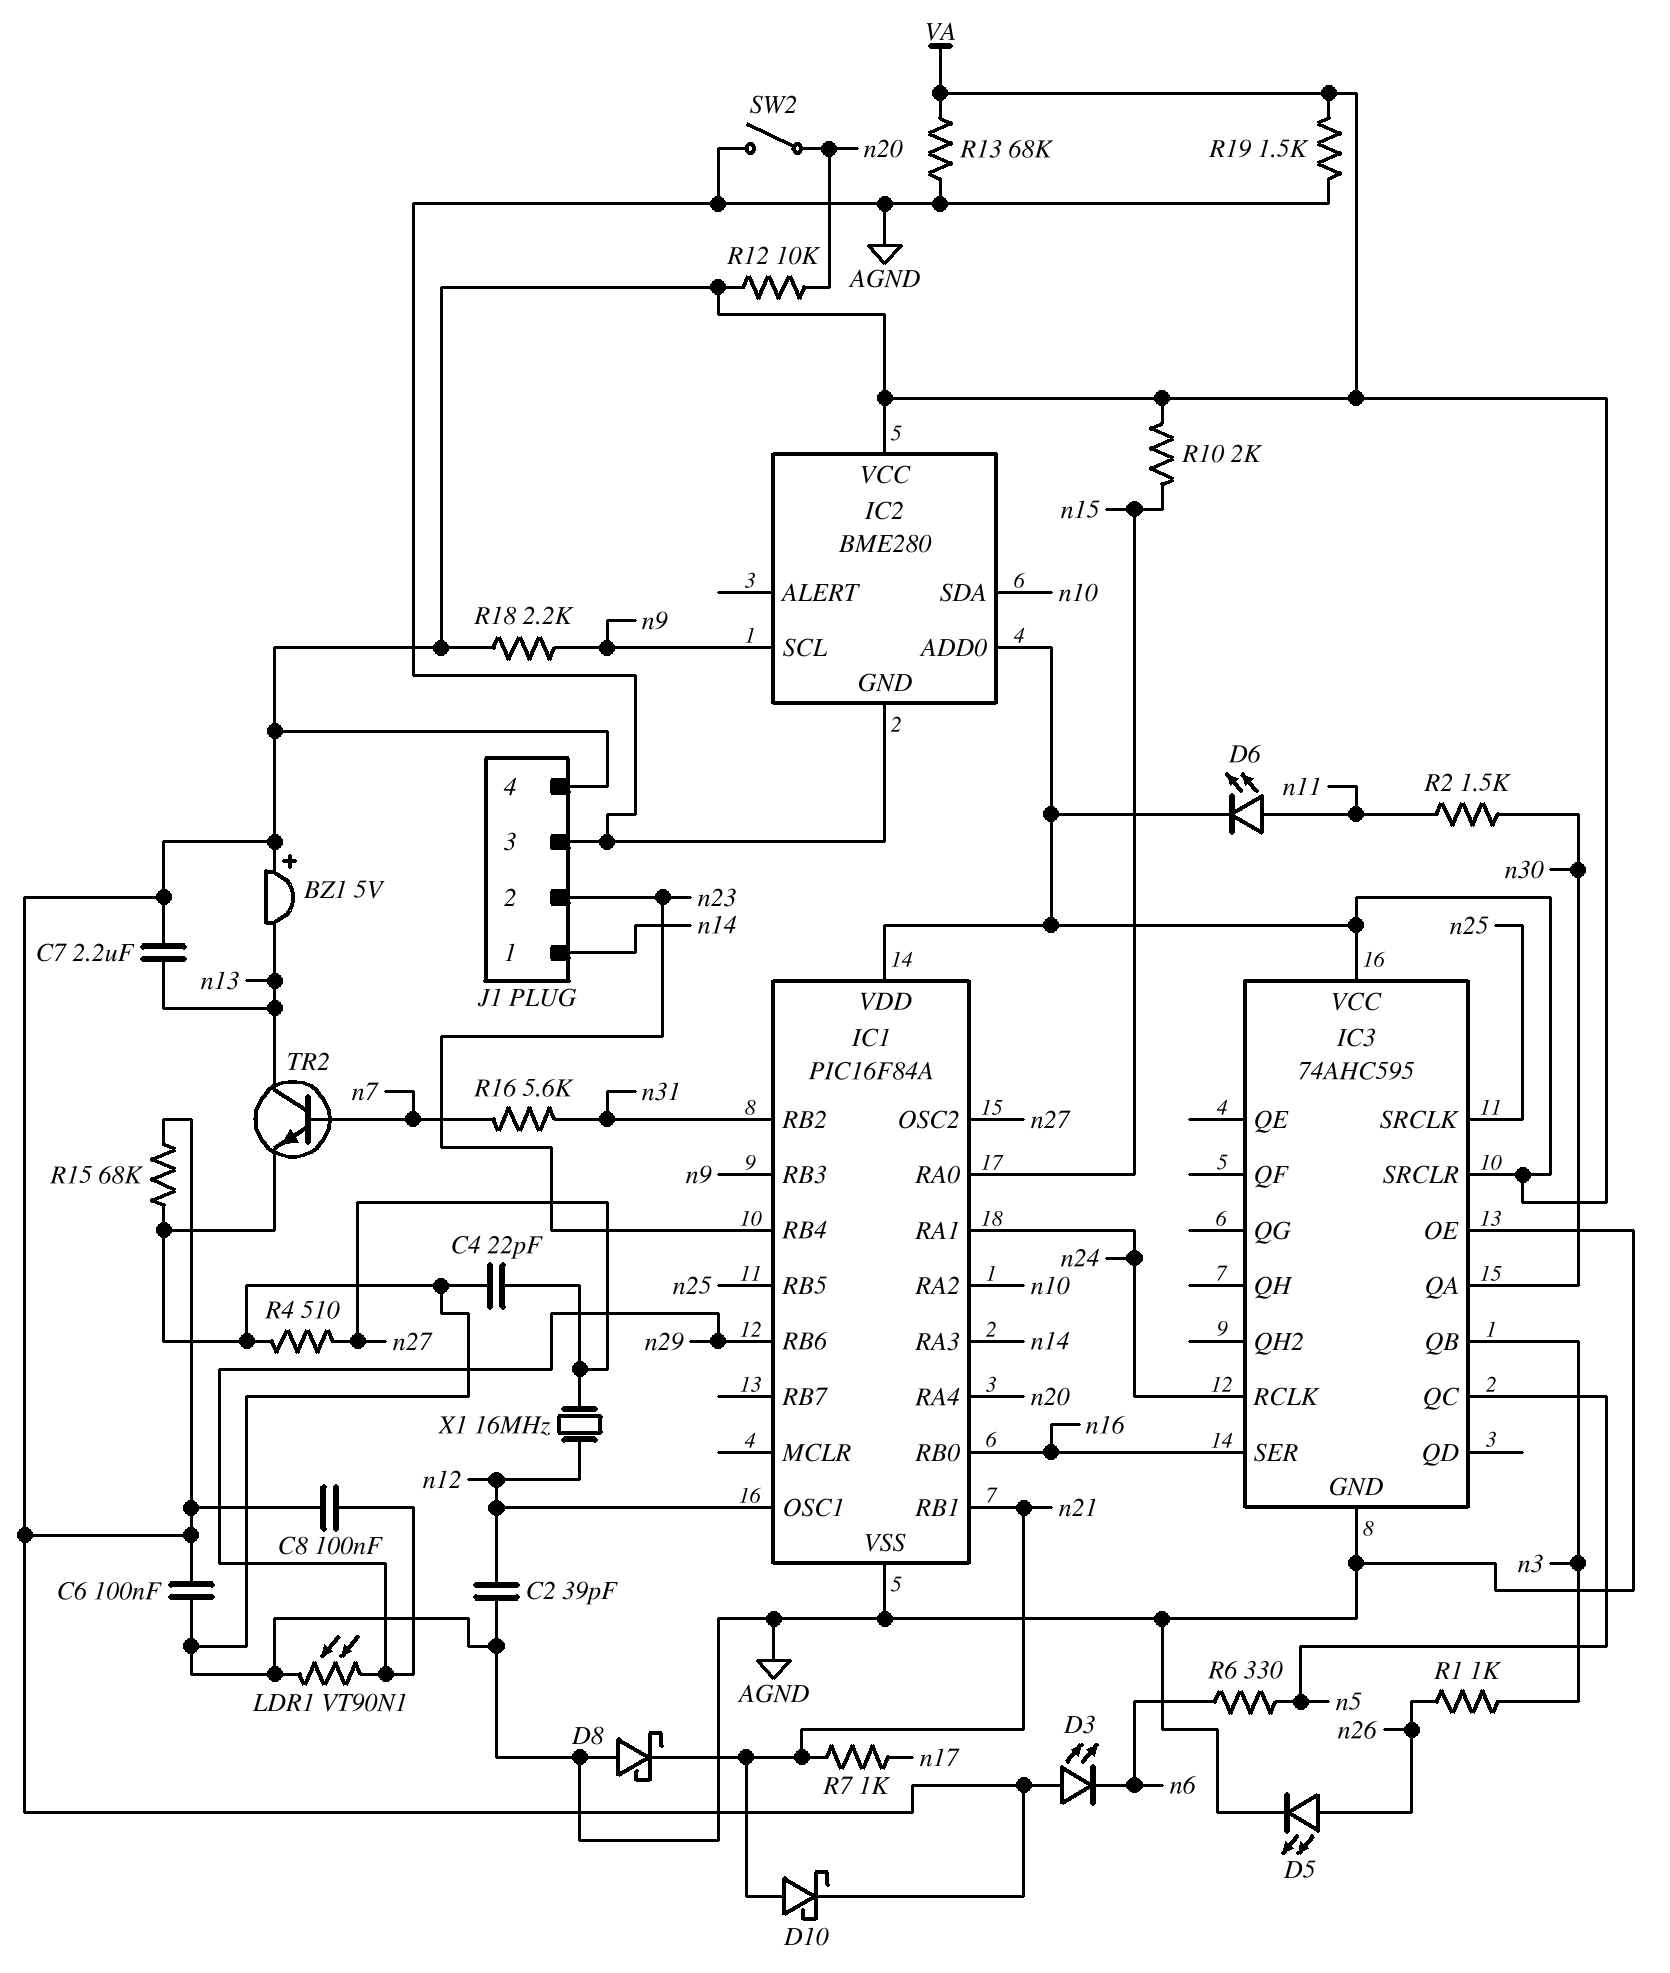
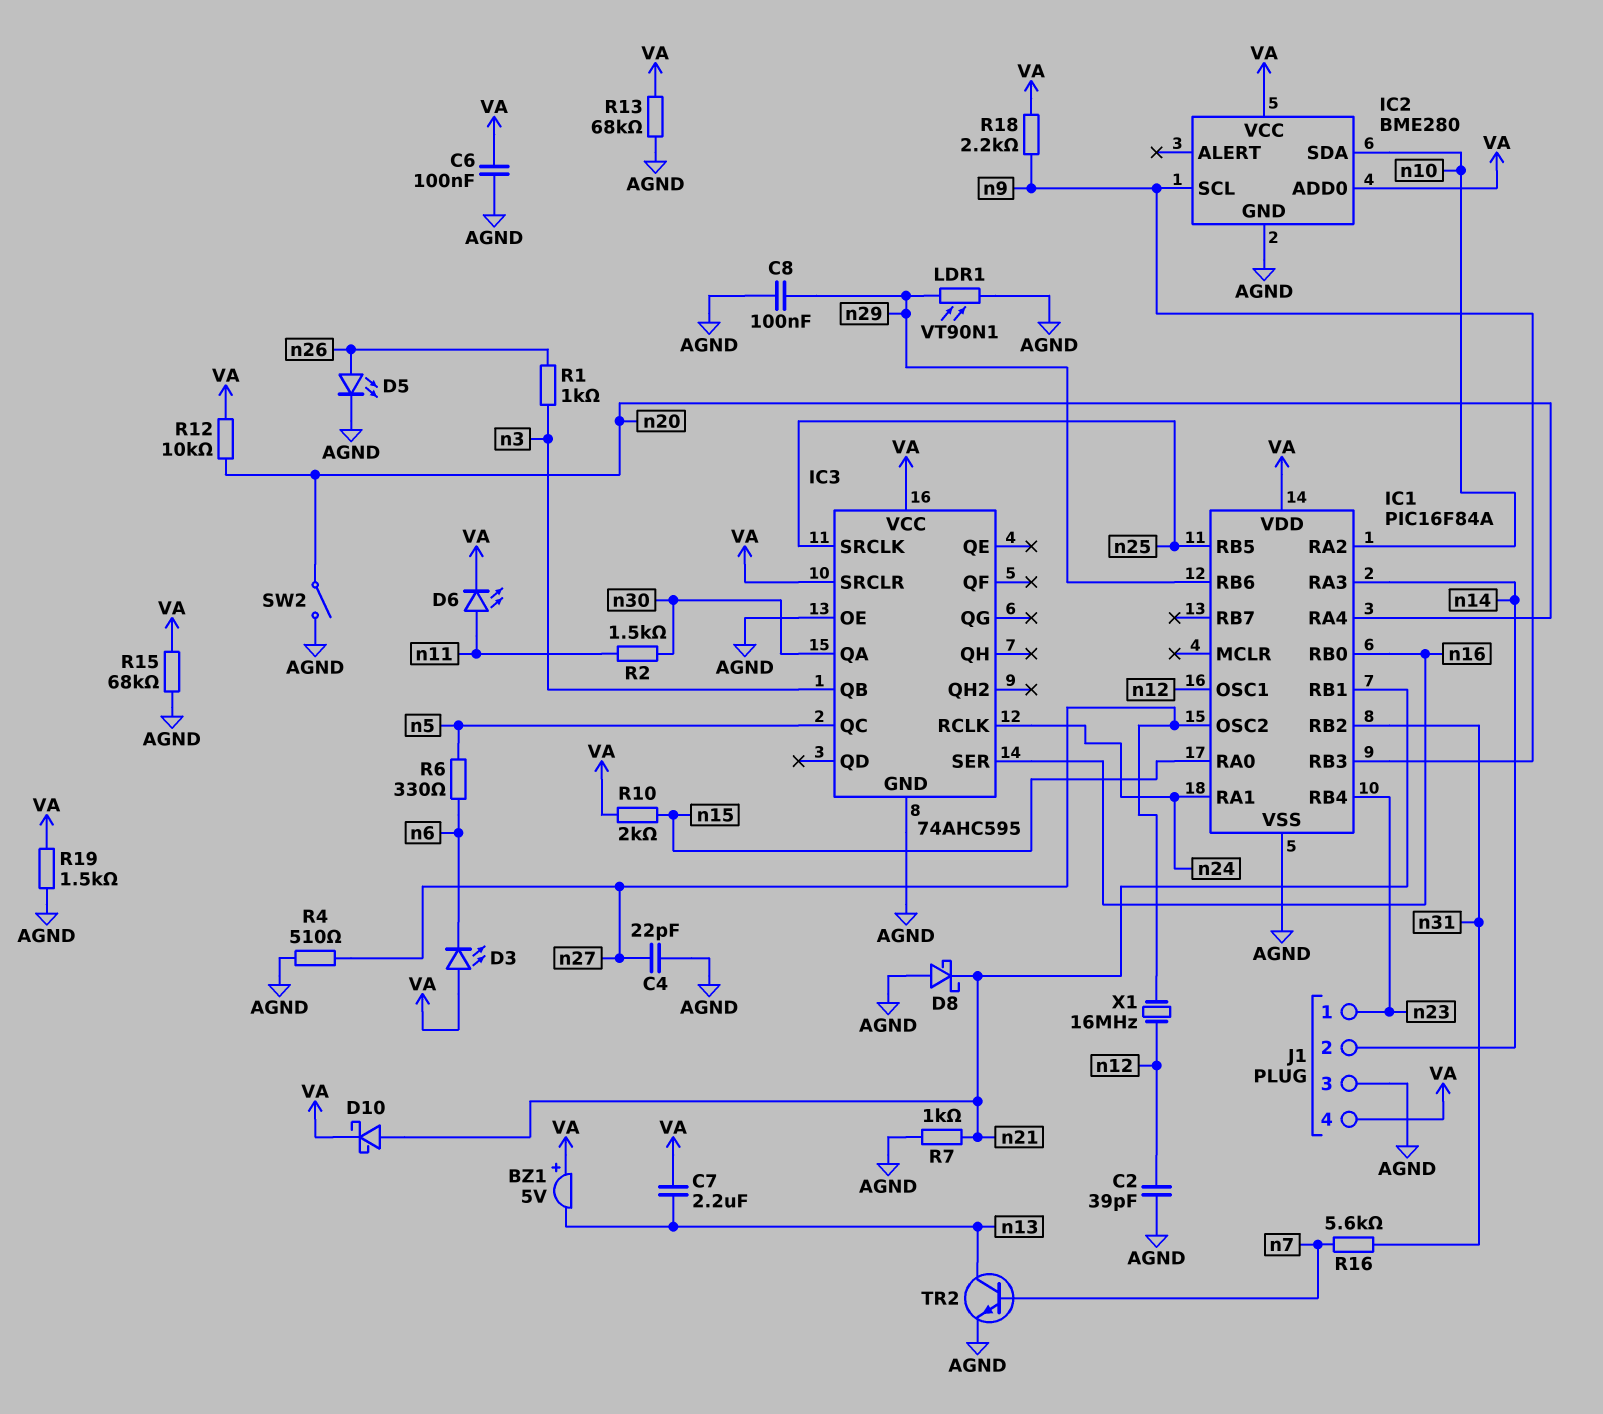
C8: 100nF (VA, n29) -> 100nF (AGND, n29)
J1 pin 1: n14 -> n23
J1 pin 2: n23 -> n14
R7: 1k (n17, n21) -> 1k (AGND, n21)

